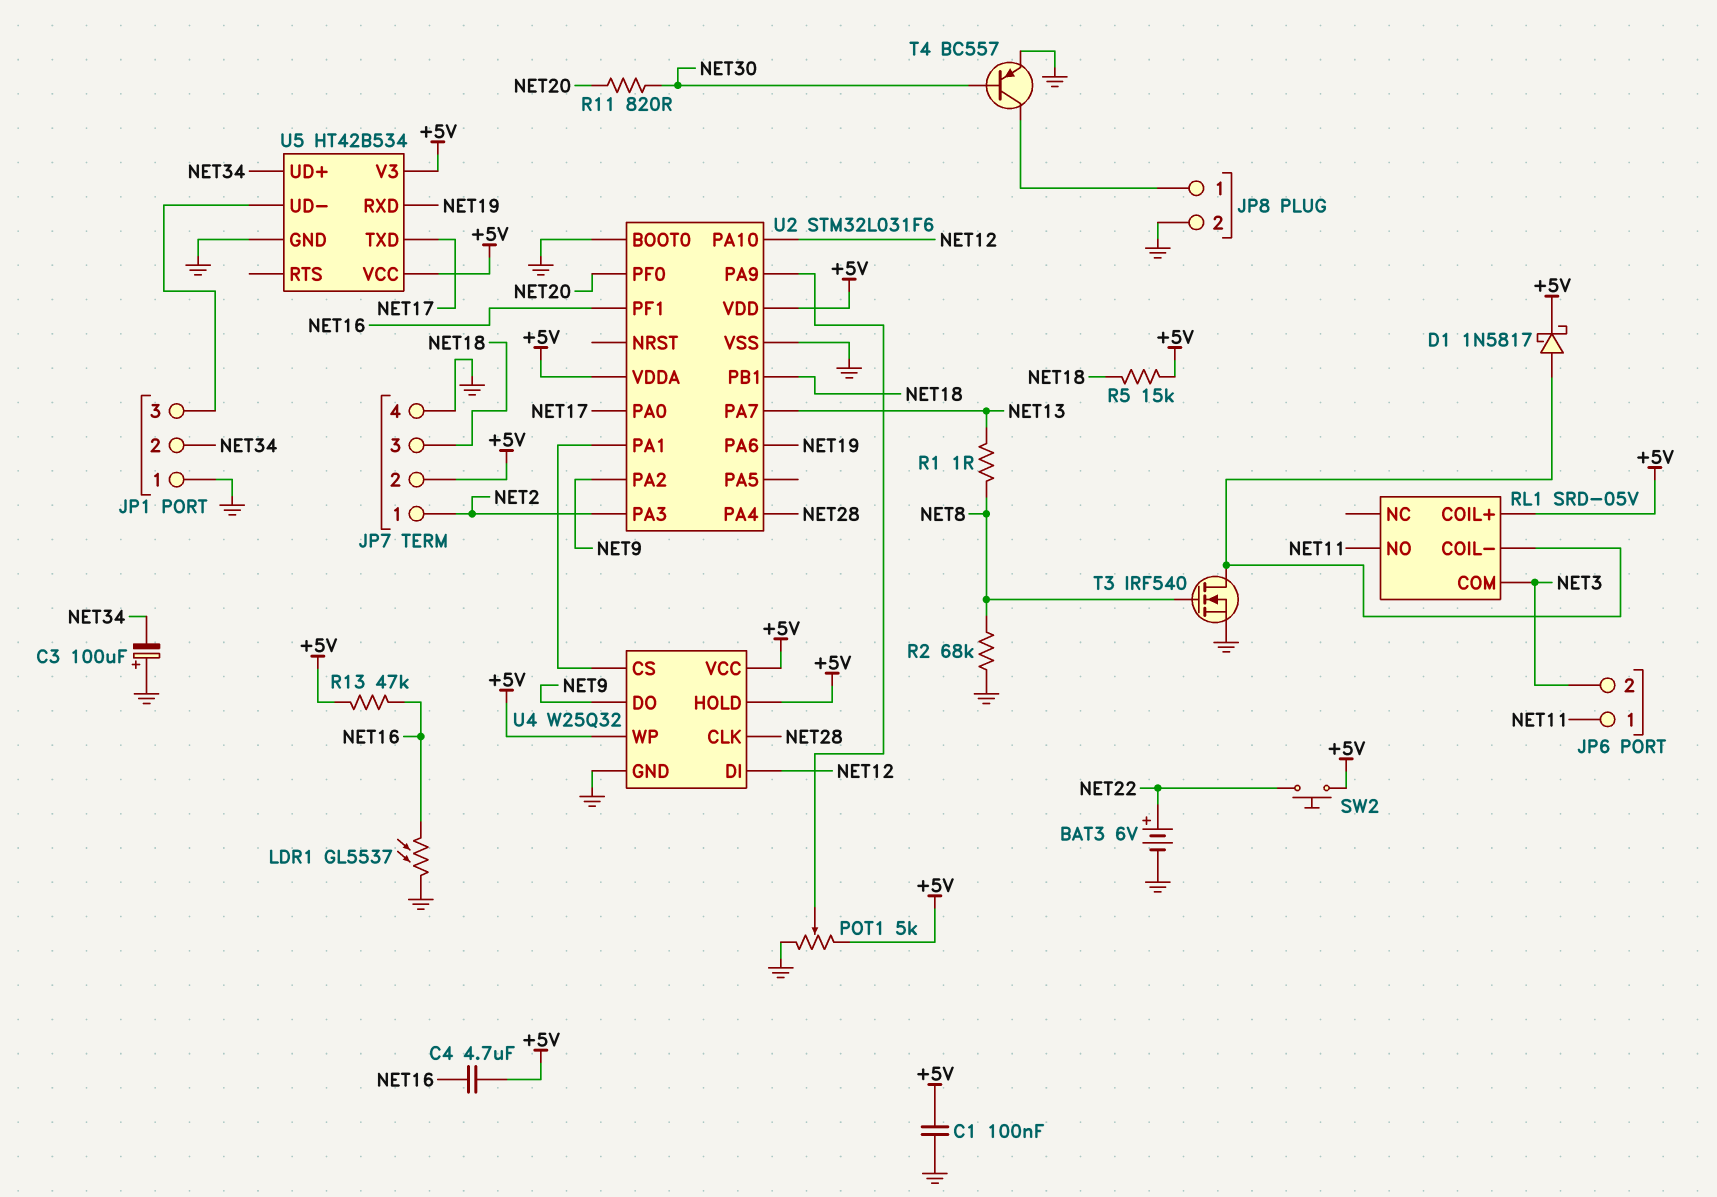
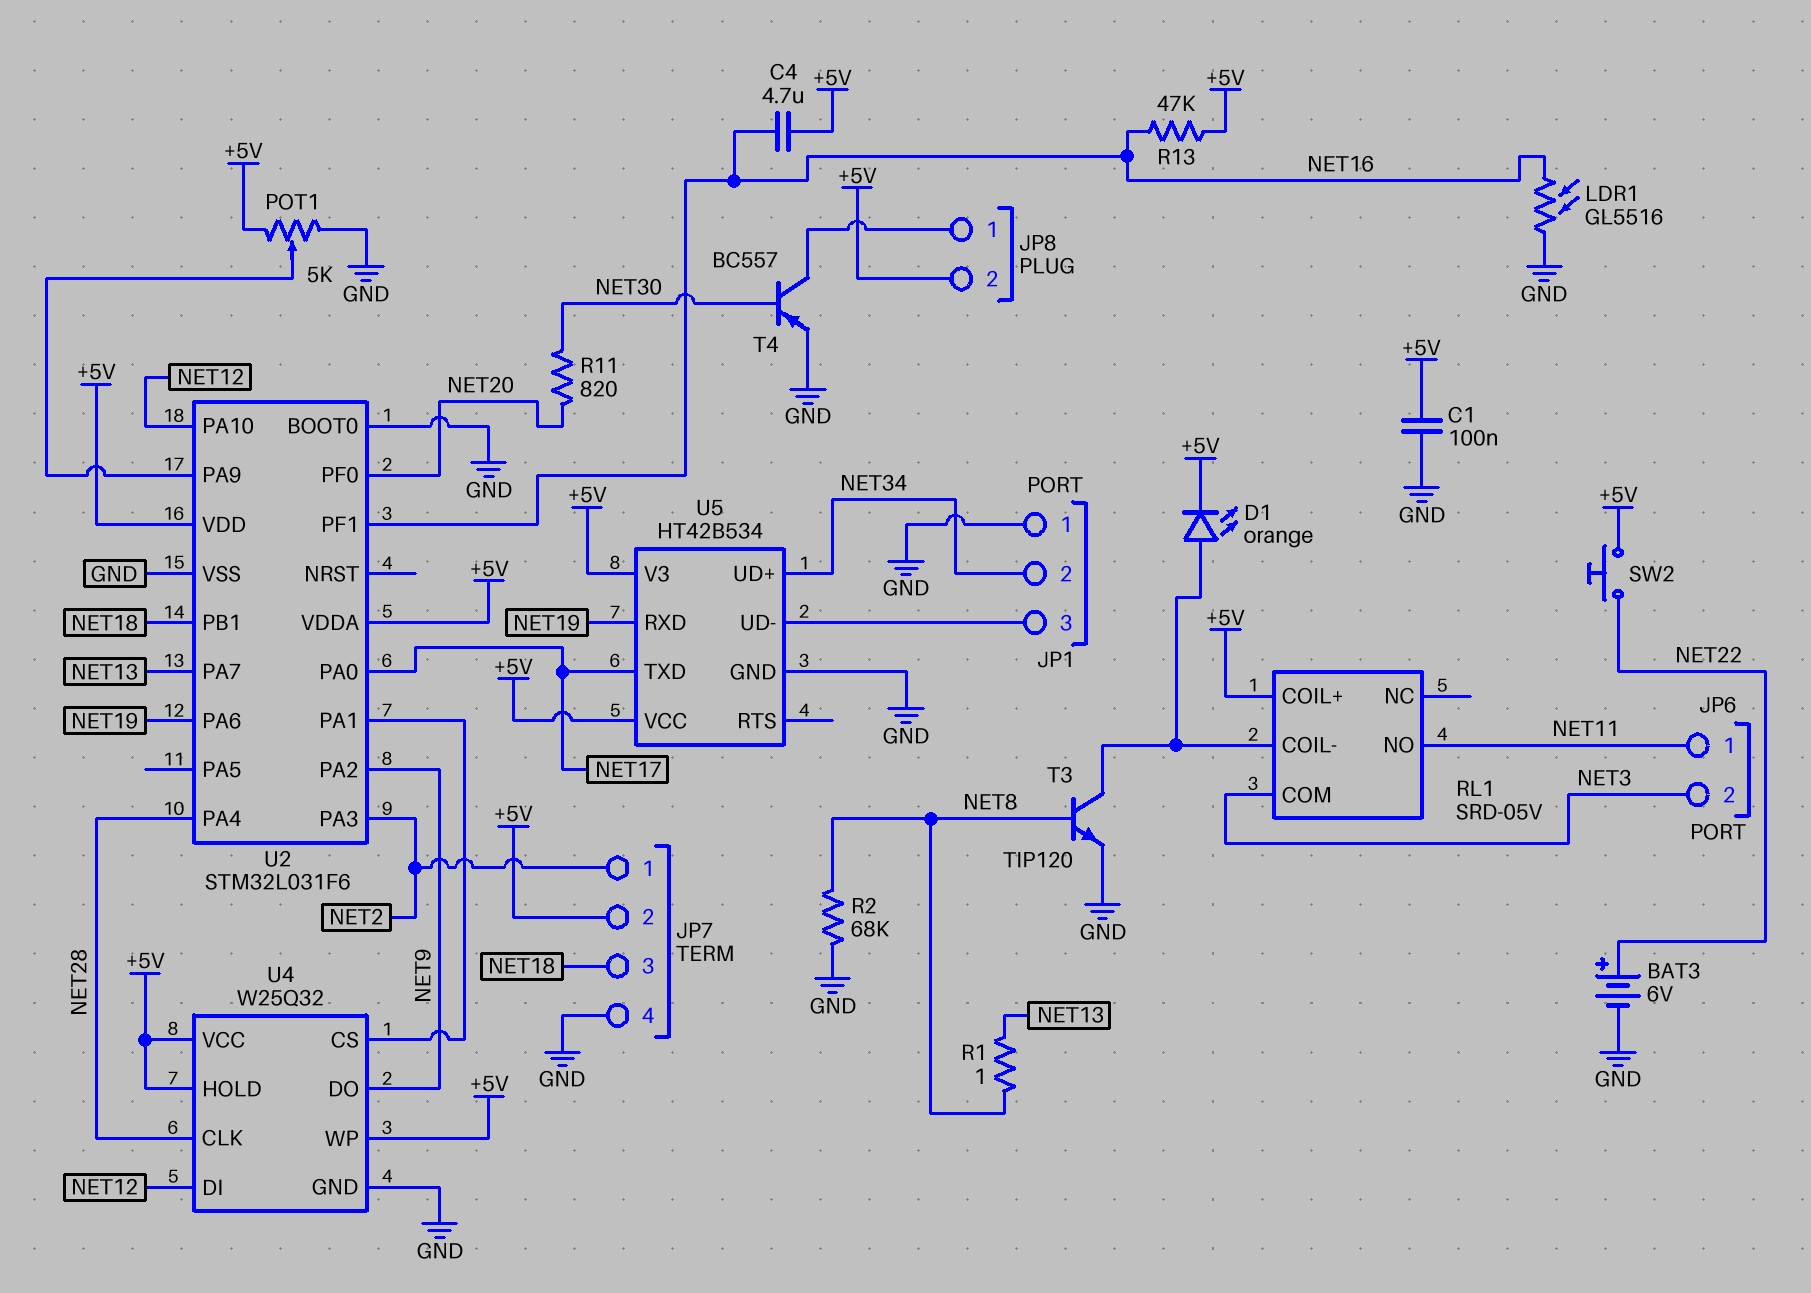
C3: 100uF (plus GND, minus NET34) -> none
D1: schottky 1N5817 (A RL1/COIL-, K +5V) -> LED orange (A RL1/COIL-, K +5V)
JP8 pin 2: GND -> +5V
LDR1: GL5537 (GND, NET16) -> GL5516 (GND, NET16)
R5: 15k (+5V, NET18) -> none
T3: NMOS IRF540 (G NET8, D RL1/COIL-, S GND) -> NPN TIP120 (B NET8, C RL1/COIL-, E GND)

